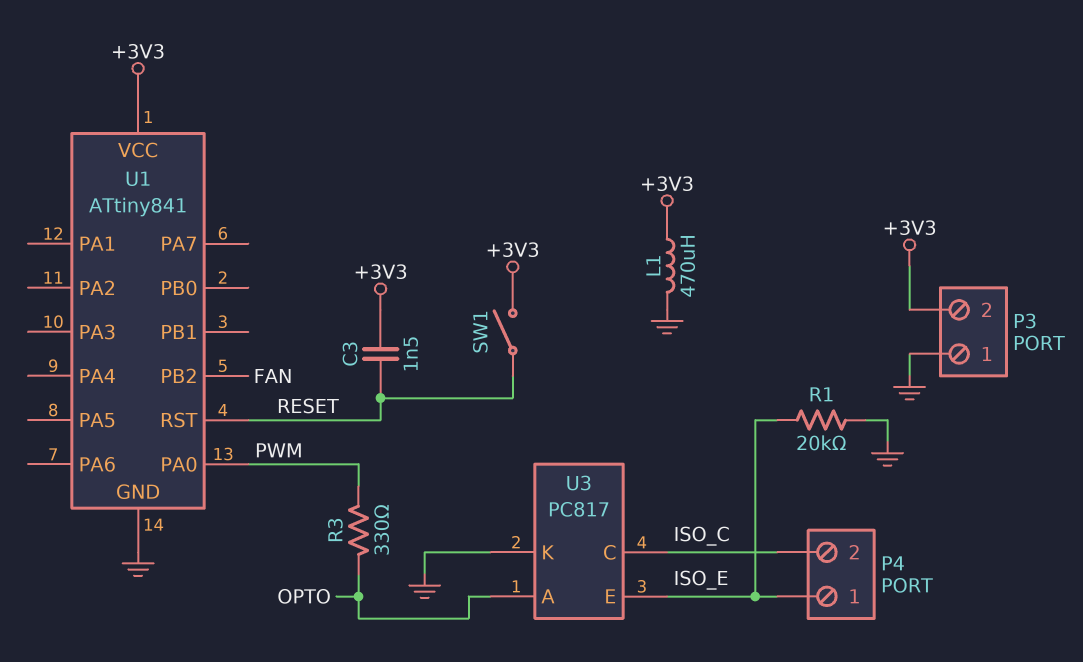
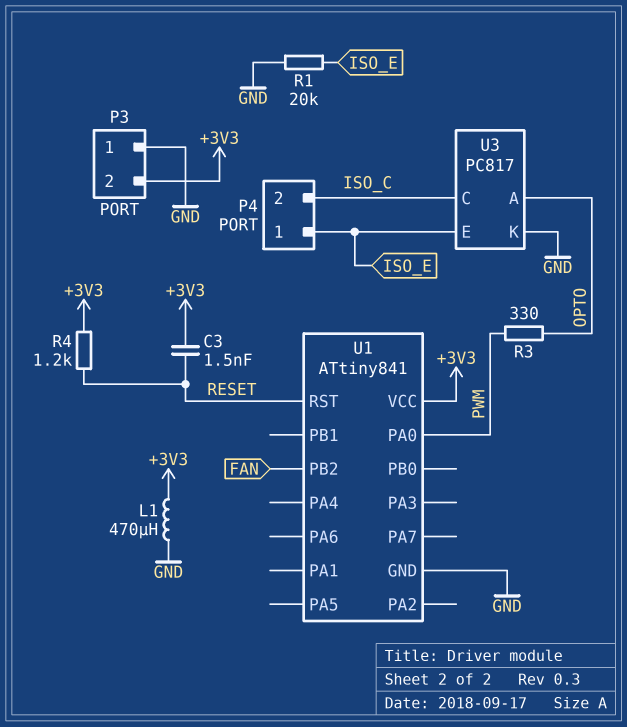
R4: none -> 1.2k (+3V3, RESET)
SW1: switch (+3V3, RESET) -> none

